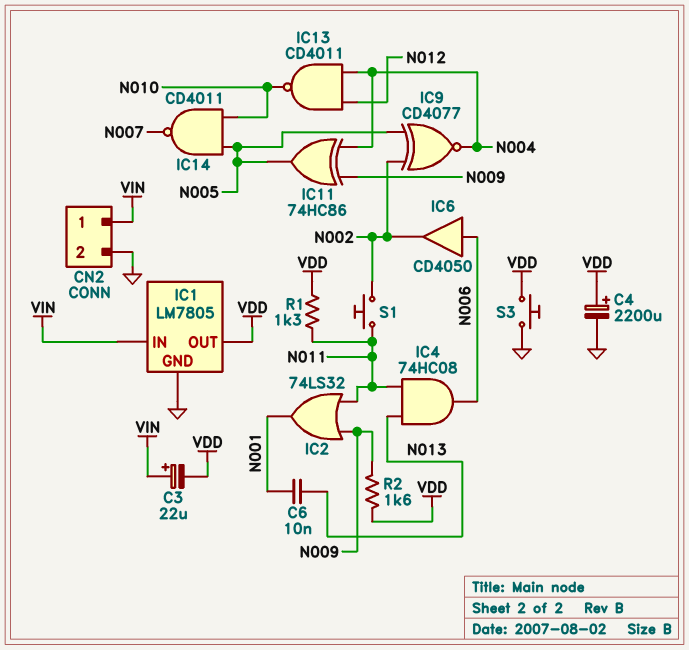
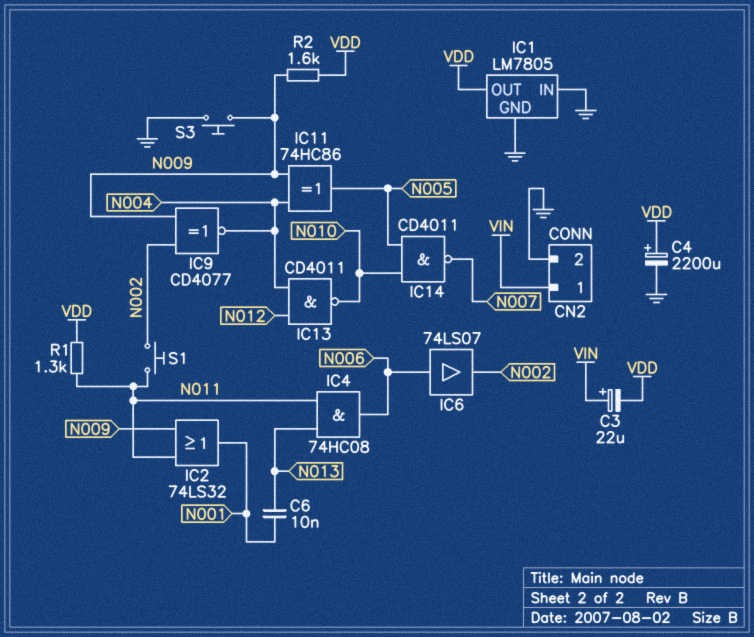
IC1 pin IN: VIN -> GND
IC6: buffer CD4050 (in N006, out N002) -> buffer 74LS07 (in N006, out N002)
IC9: XNOR CD4077 (in N002, in N005, out N004) -> XNOR CD4077 (in N002, in N009, out N004)
S3: button (GND, VDD) -> button (GND, N009)

